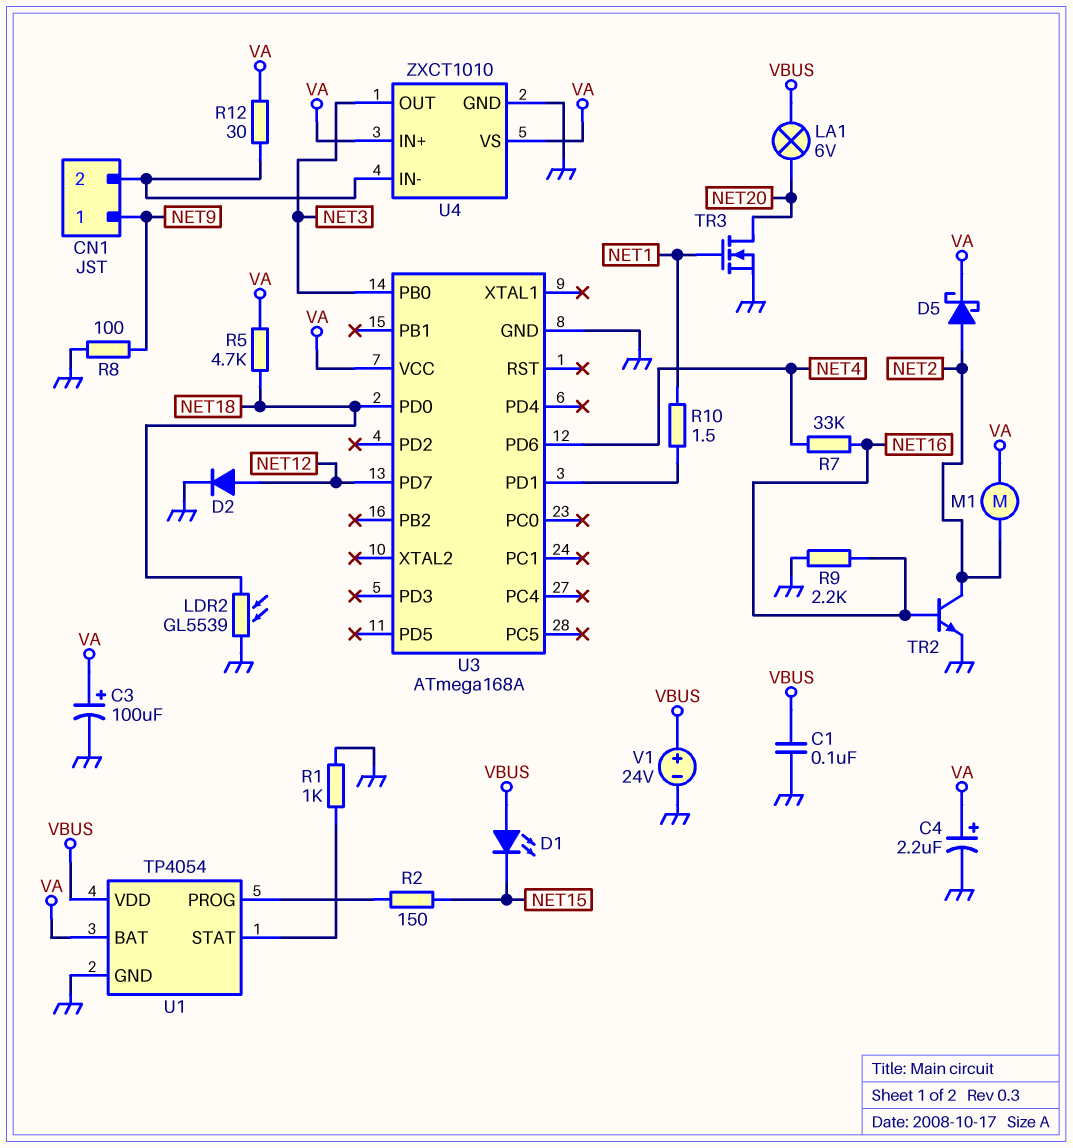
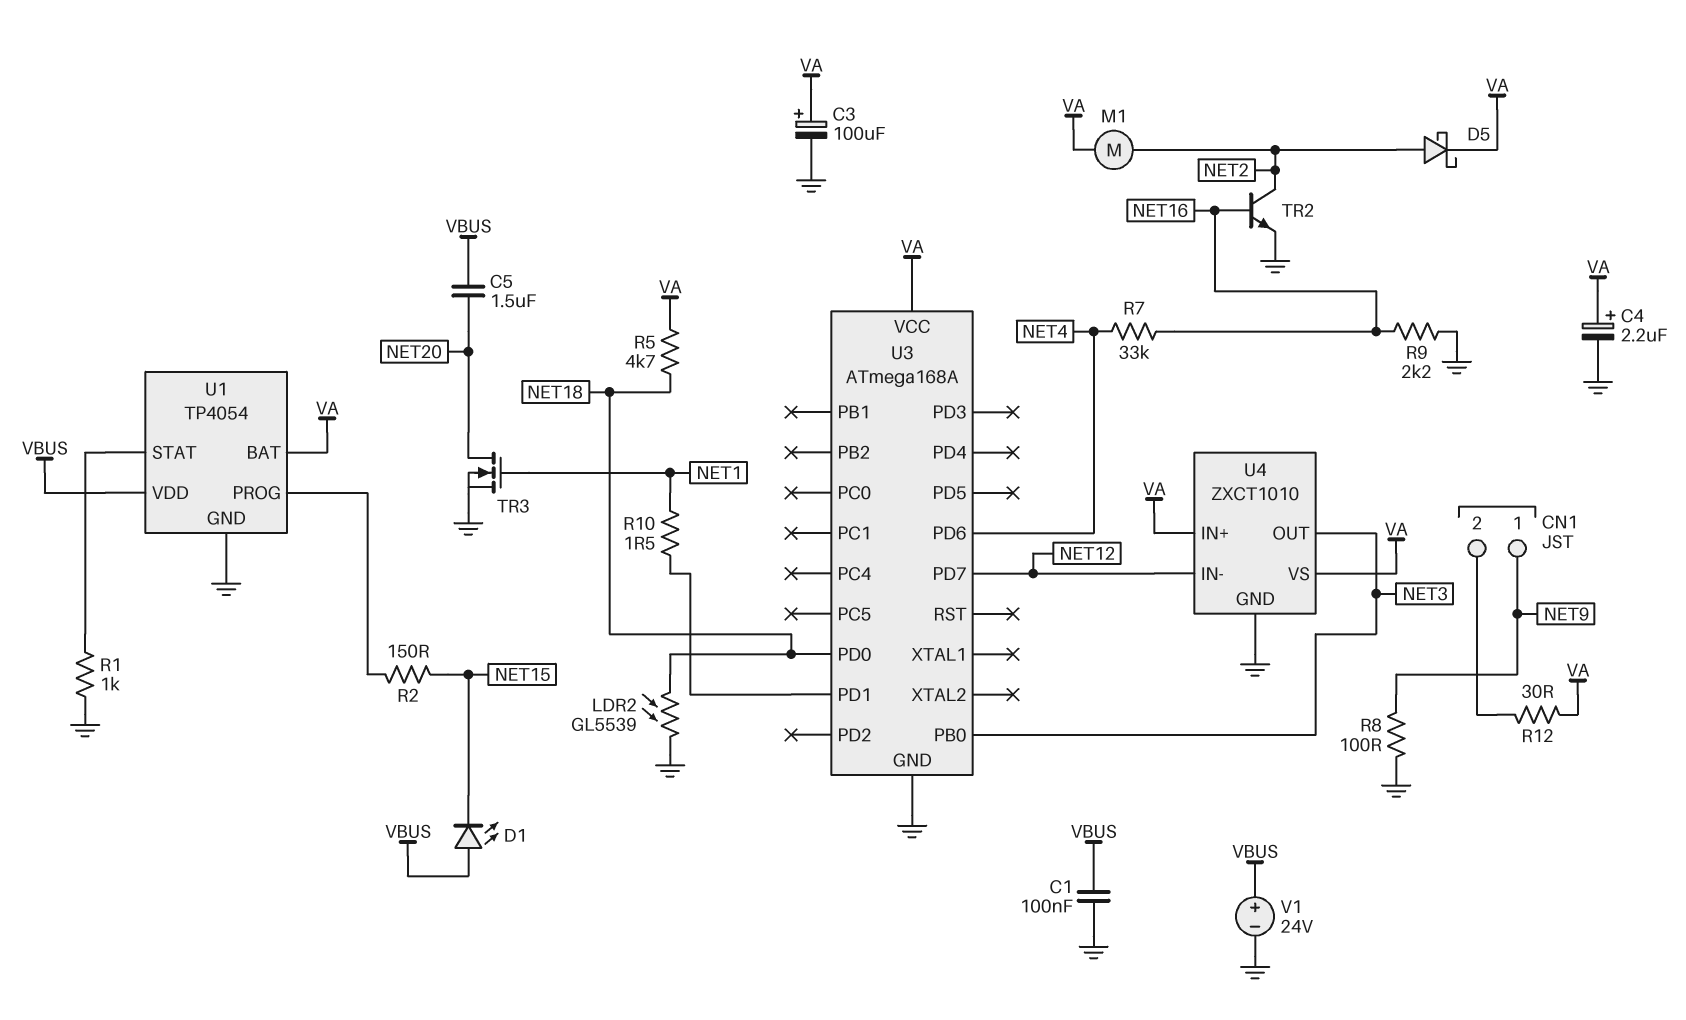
C5: none -> 1.5uF (NET20, VBUS)
D2: diode (A NET12, K GND) -> none
LA1: lamp 6V (NET20, VBUS) -> none
U4 pin IN-: CN1/2 -> NET12

